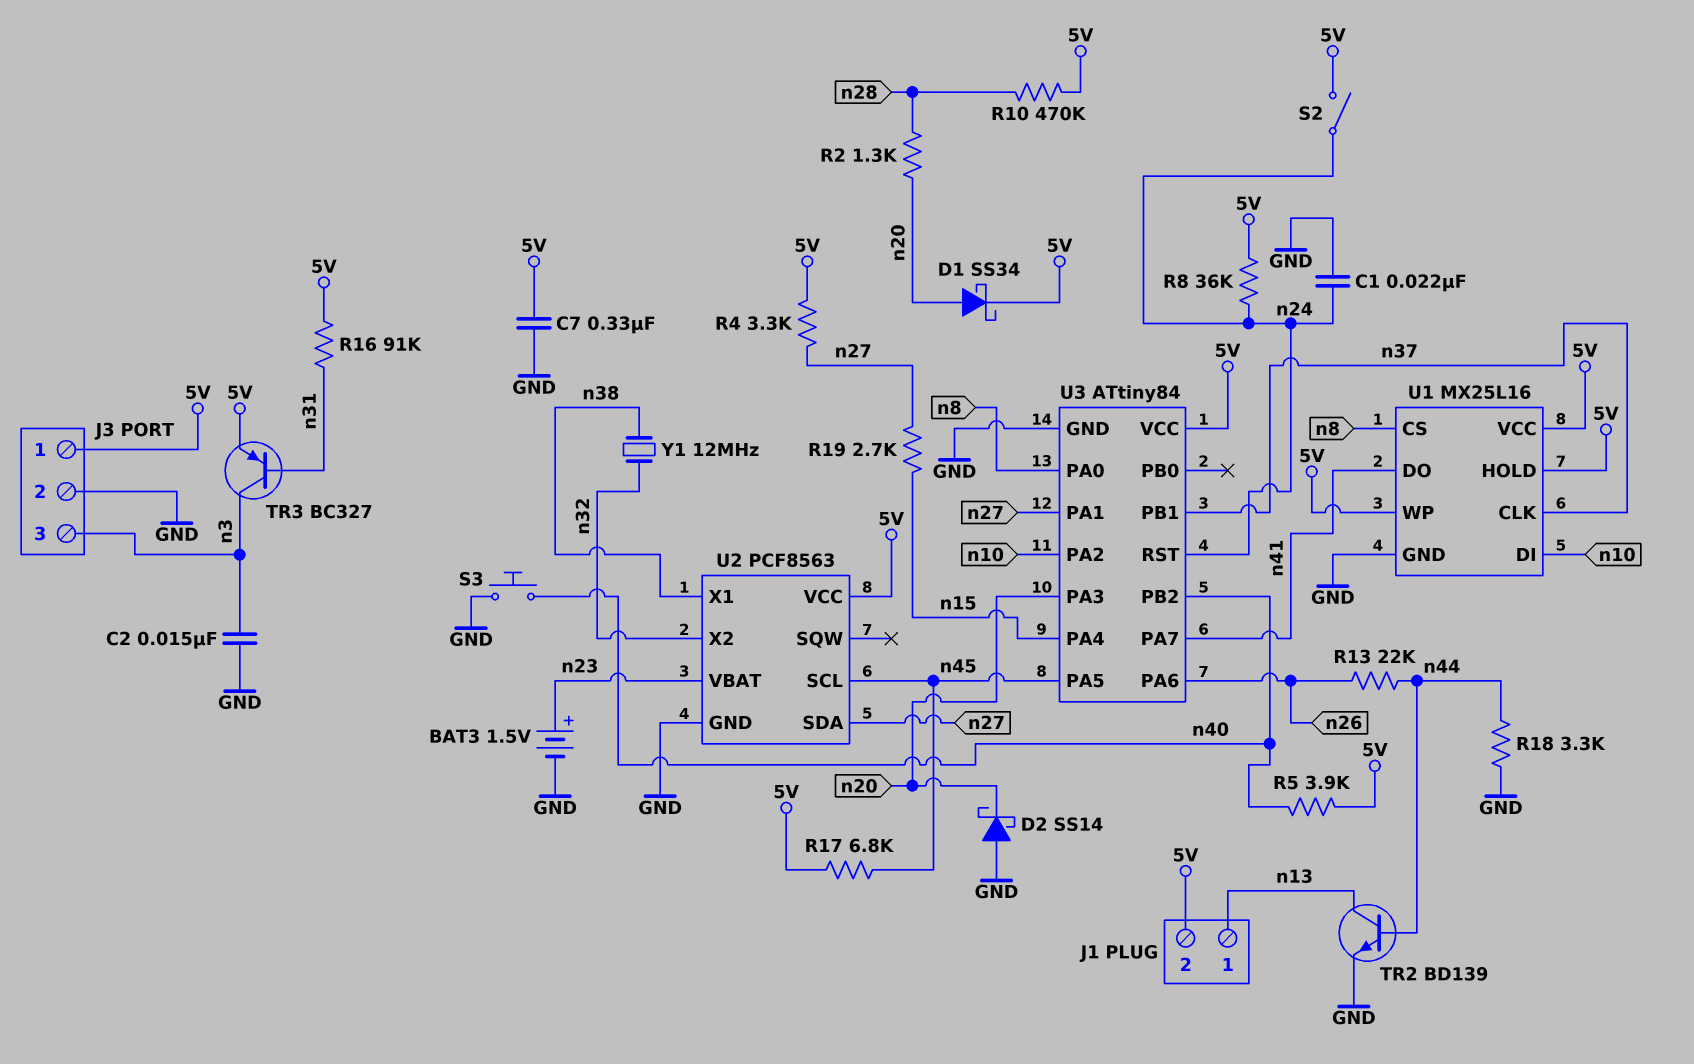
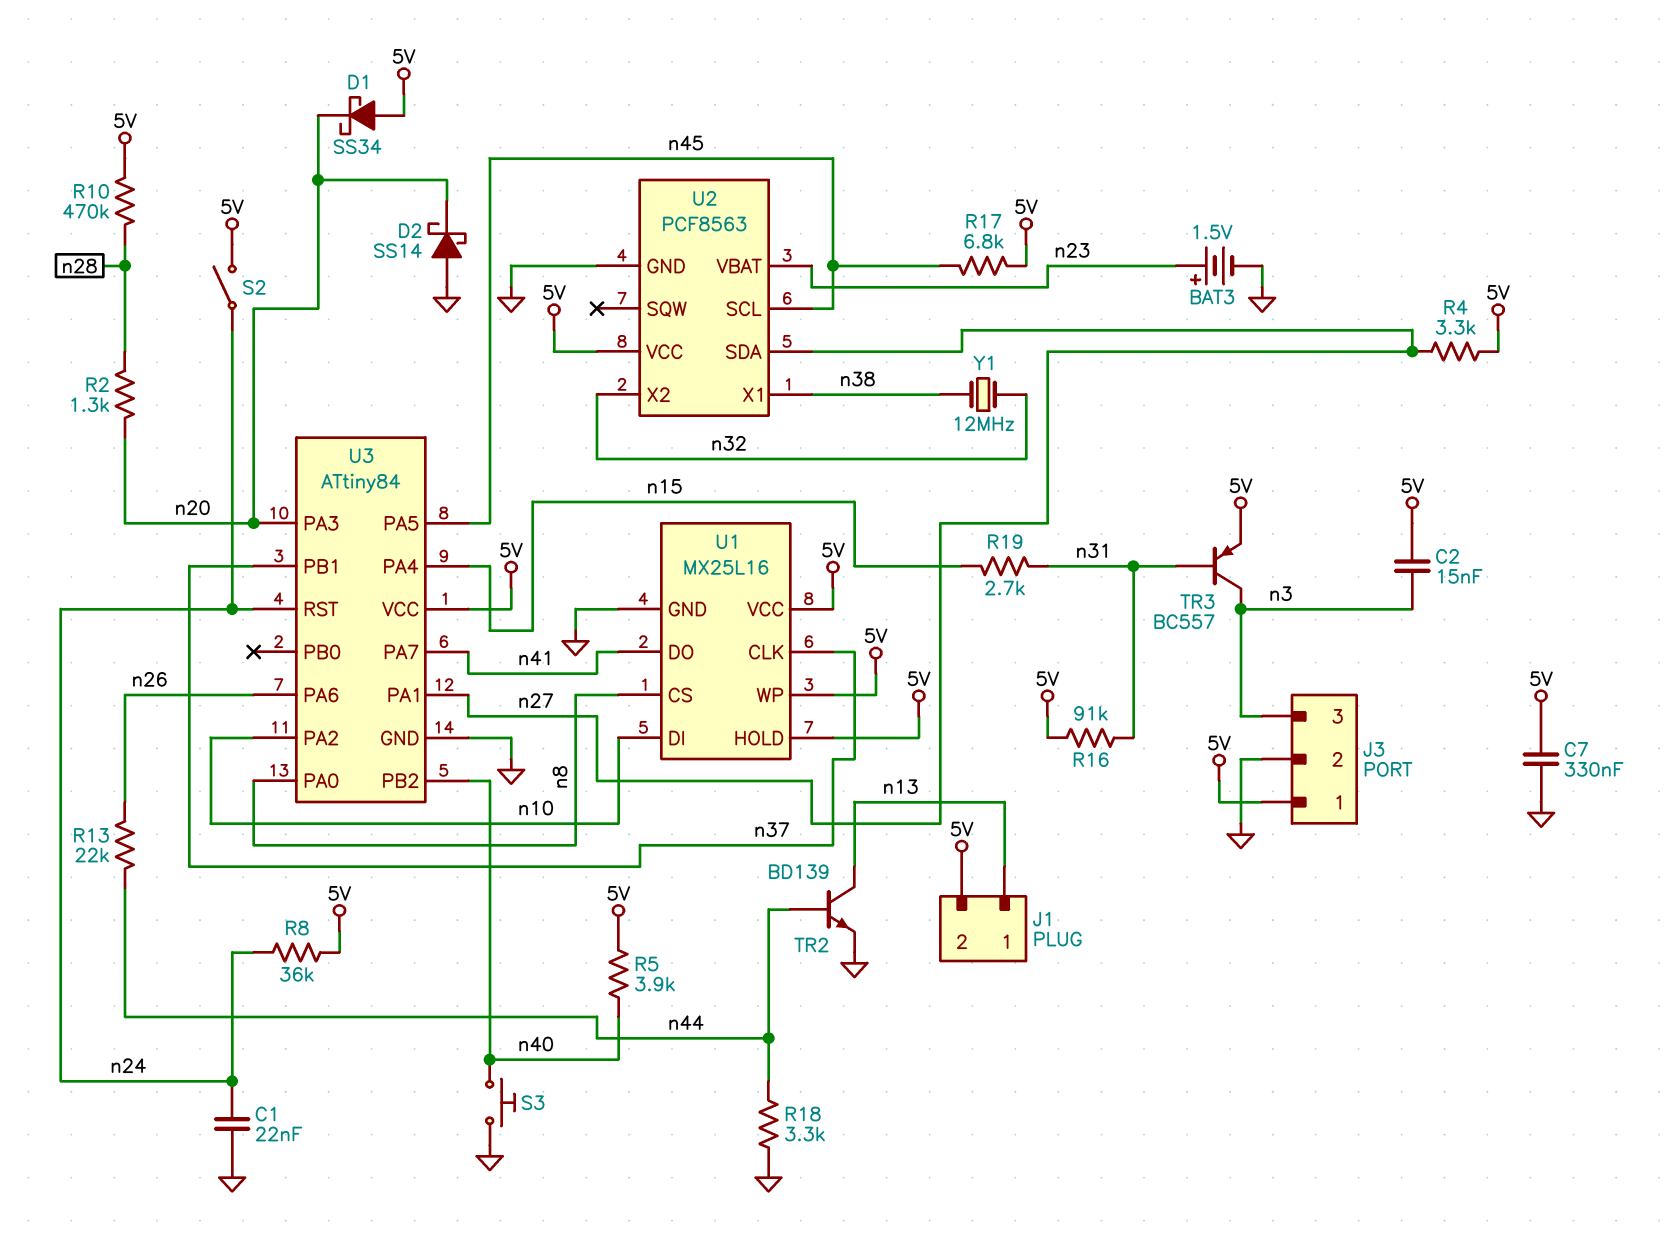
C2: 15nF (GND, n3) -> 15nF (5V, n3)
D1: schottky SS34 (A n20, K 5V) -> schottky SS34 (A 5V, K n20)
R19: 2.7k (n15, n27) -> 2.7k (n15, n31)
TR3: PNP BC327 (B n31, C n3, E 5V) -> PNP BC557 (B n31, C n3, E 5V)

